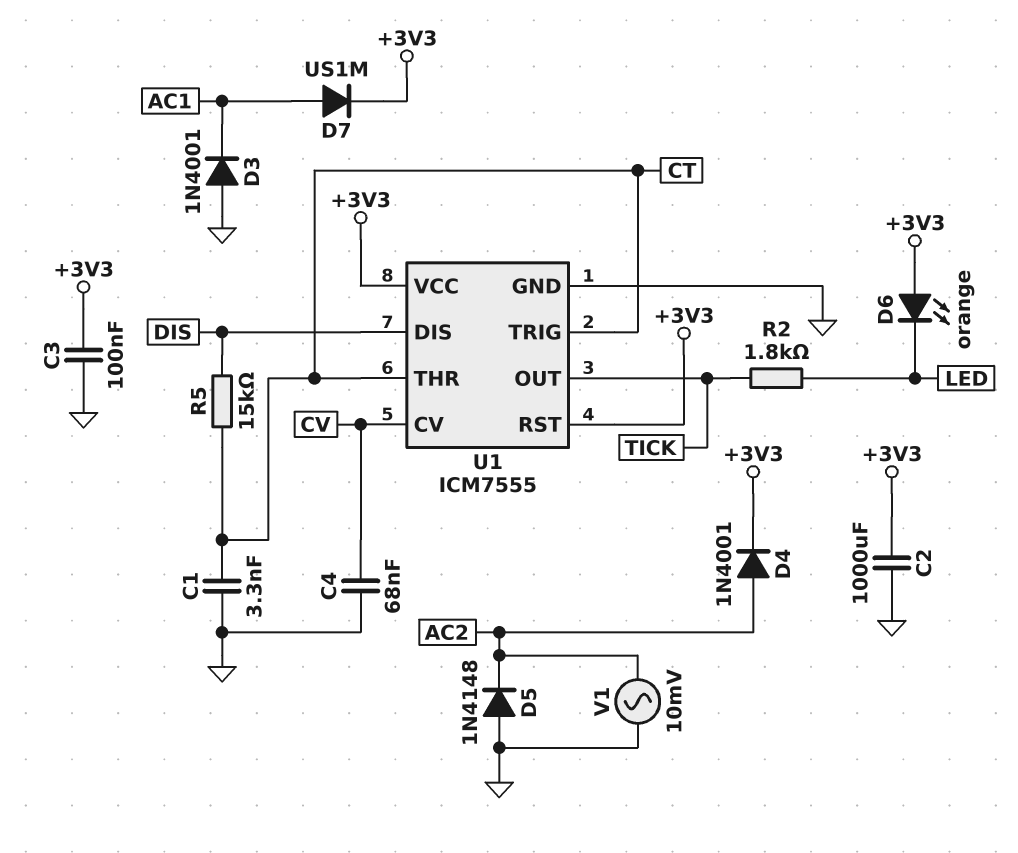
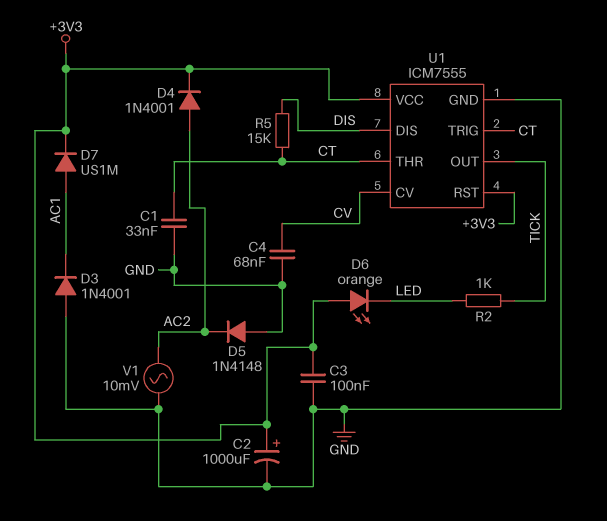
C1: 3.3nF (CT, GND) -> 33nF (CT, GND)
C2: 1000uF (+3V3, GND) -> 1000uF (plus +3V3, minus GND)
R2: 1.8k (LED, TICK) -> 1k (LED, TICK)

